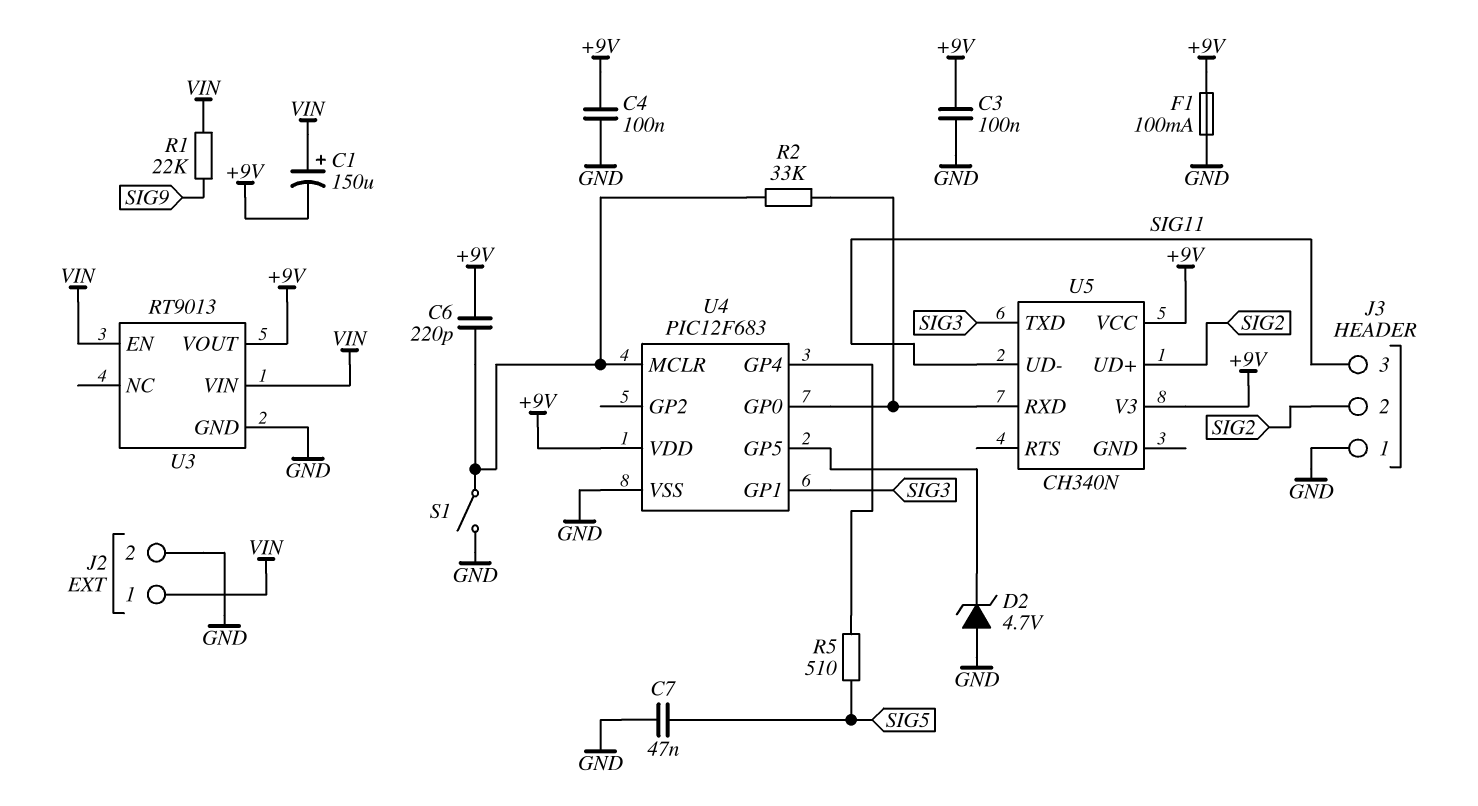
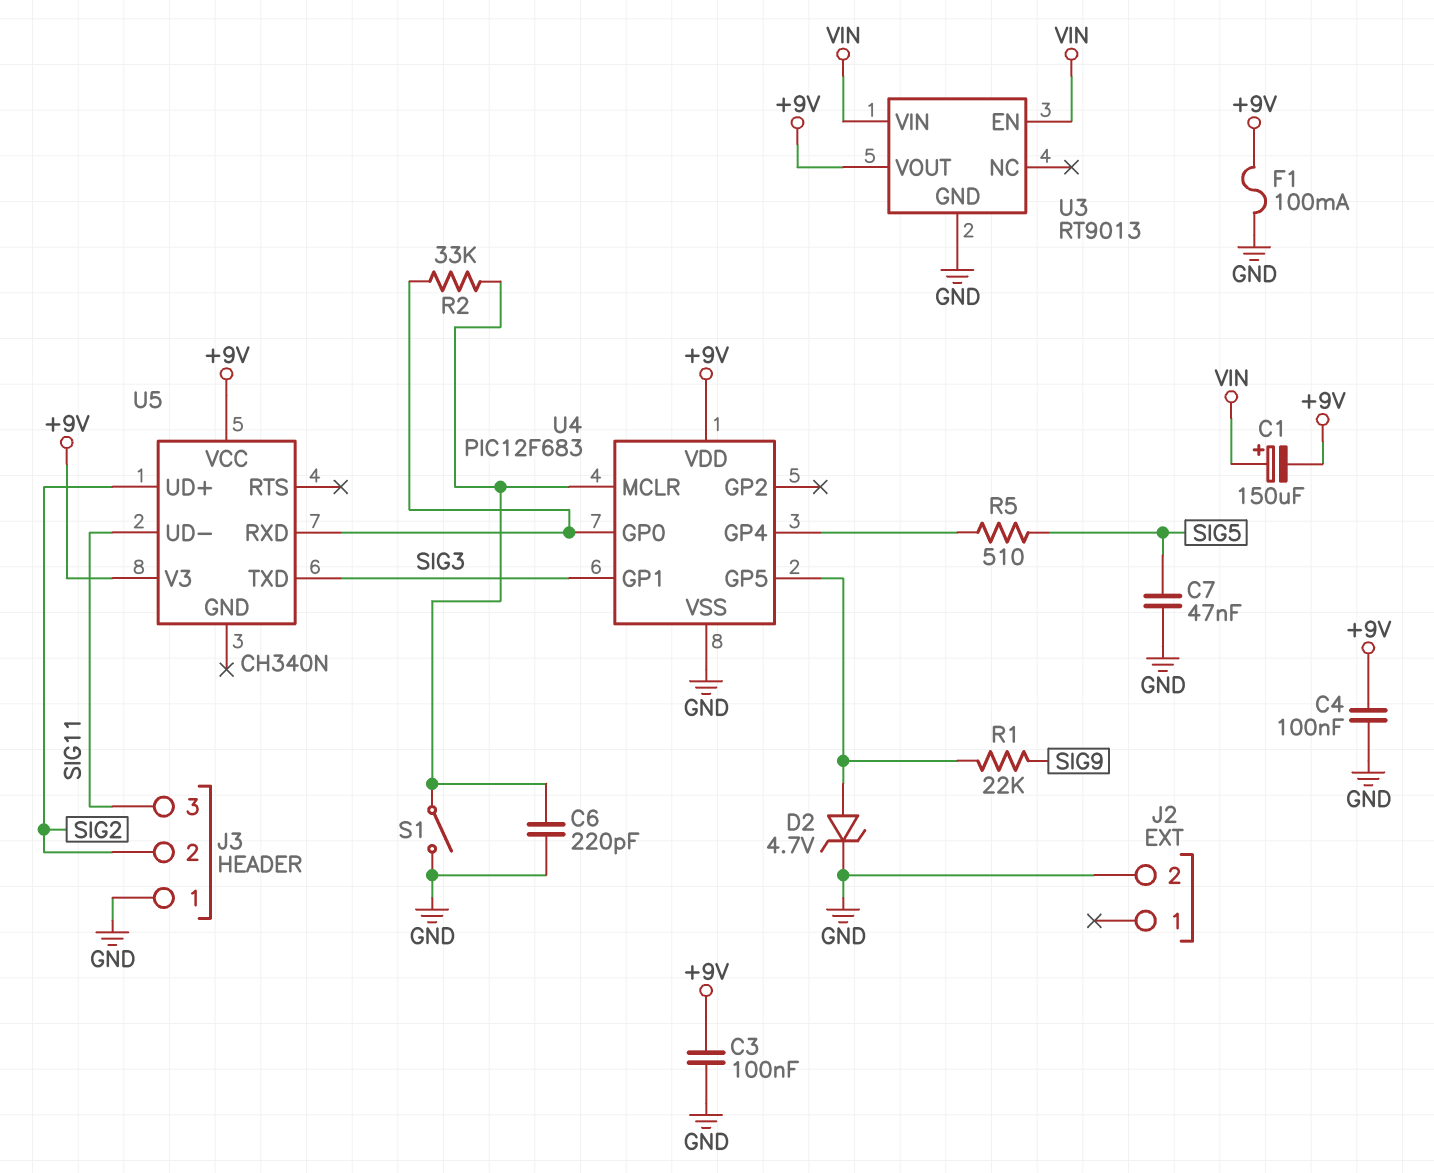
C6: 220pF (+9V, U4/MCLR) -> 220pF (GND, U4/MCLR)
D2: zener 4.7V (A GND, K U4/GP5) -> zener 4.7V (A U4/GP5, K GND)
J2 pin 1: VIN -> none
R1: 22k (SIG9, VIN) -> 22k (SIG9, U4/GP5)

